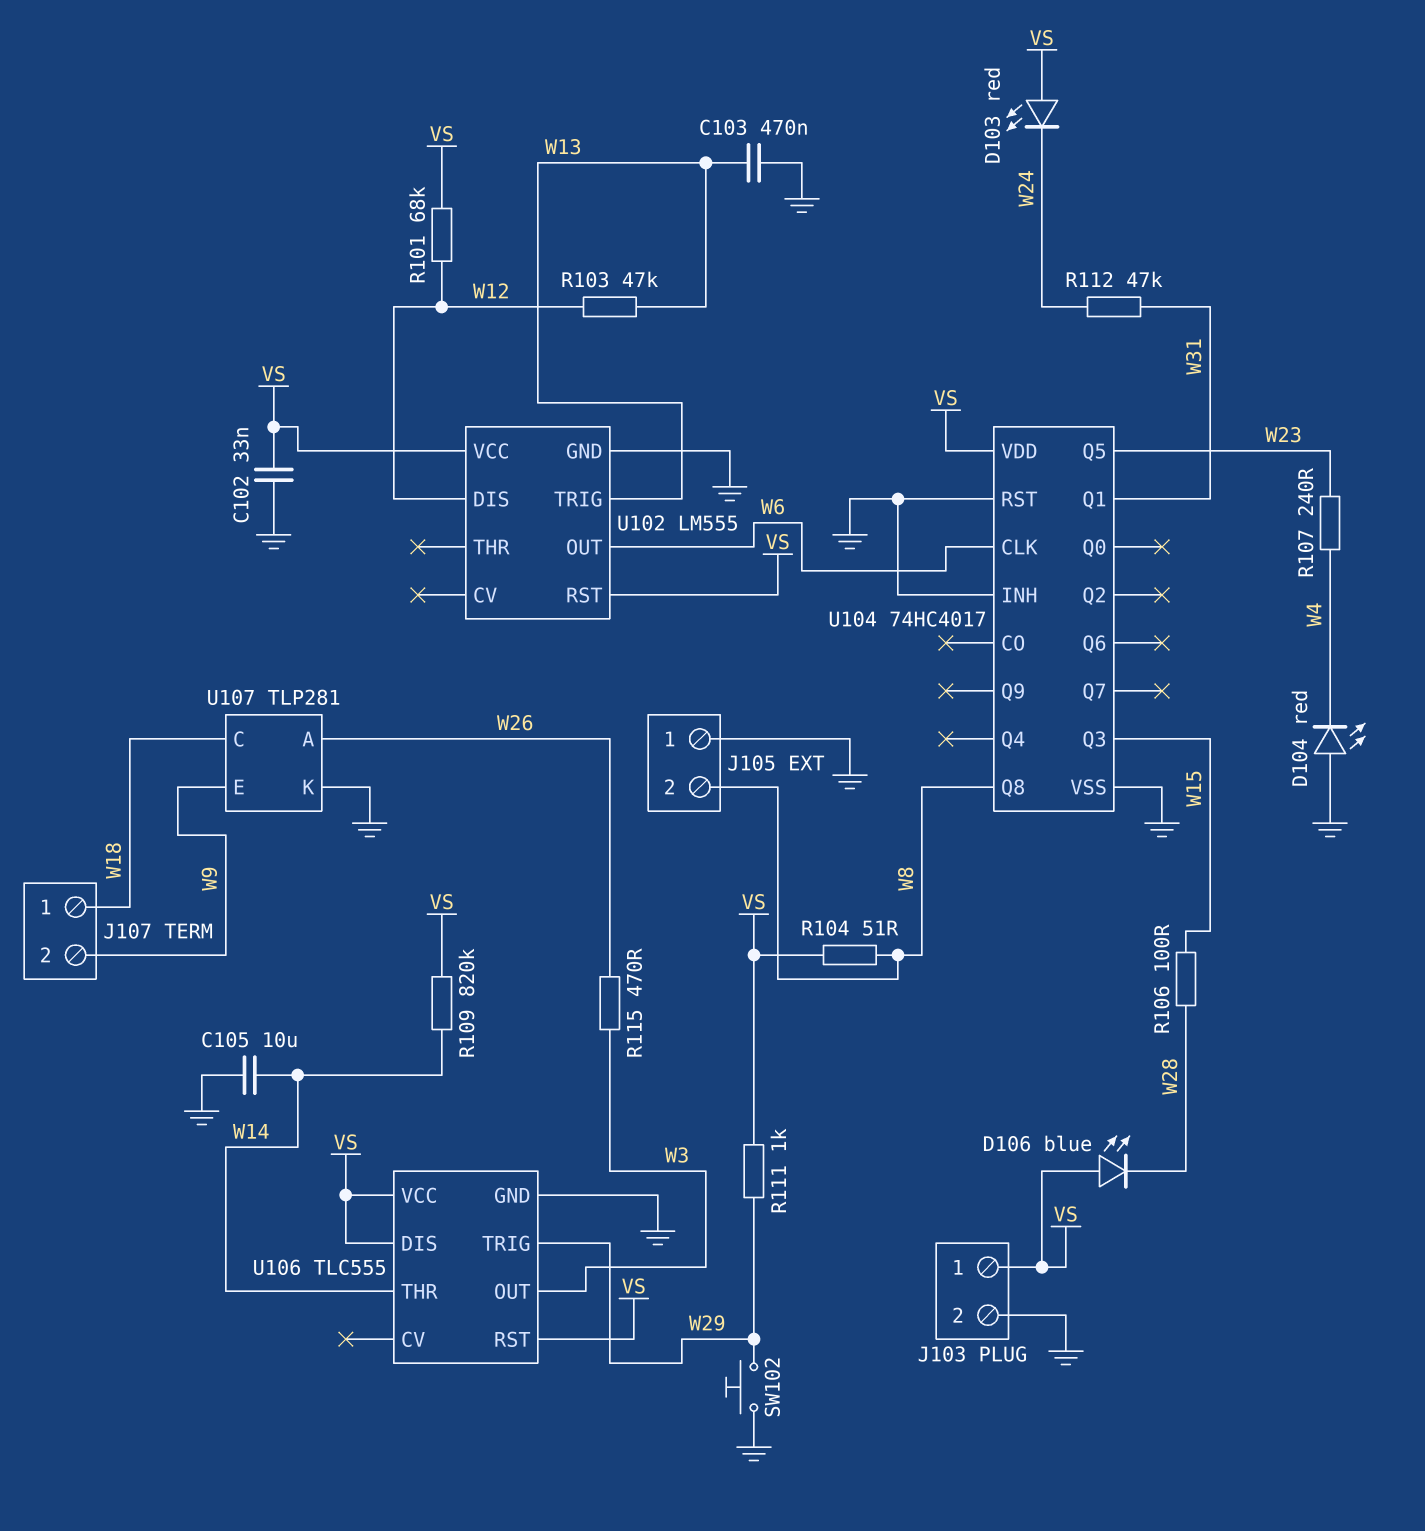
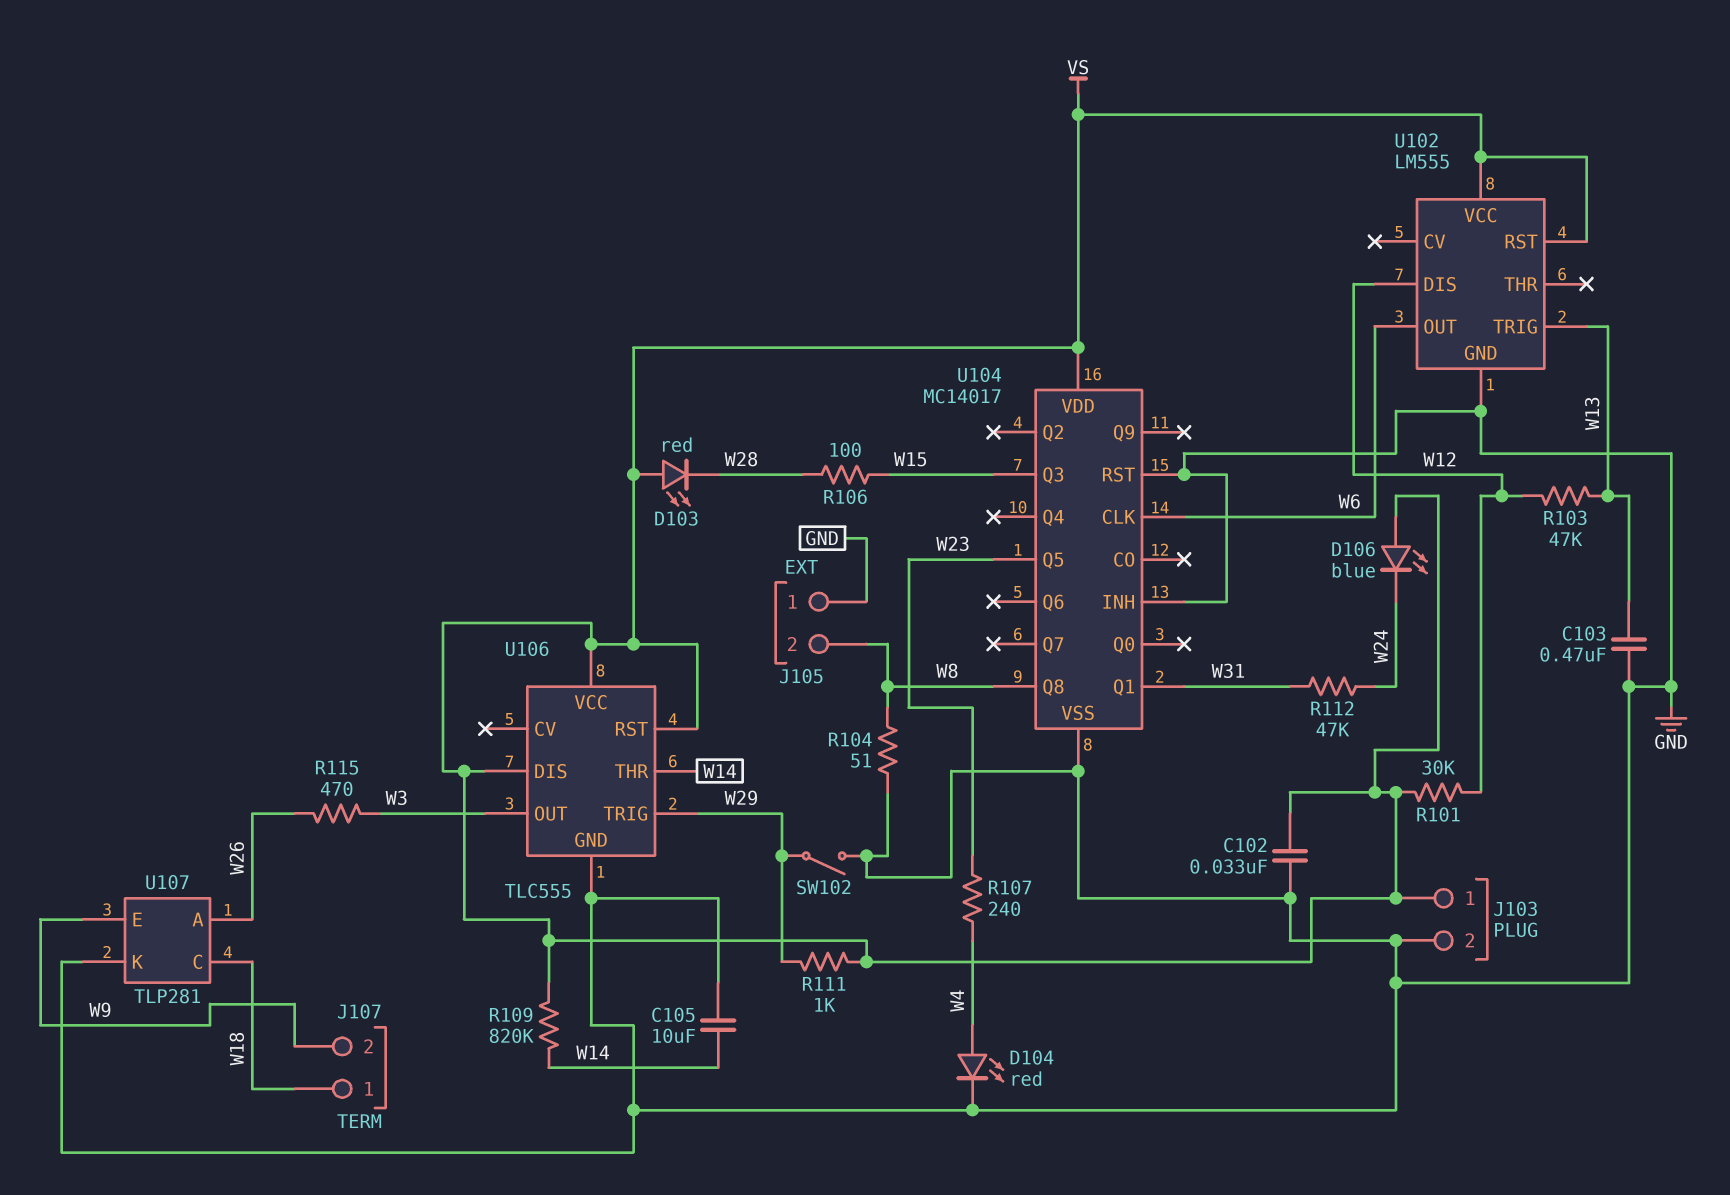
D103: LED red (A VS, K W24) -> LED red (A VS, K W28)
D104: LED red (A GND, K W4) -> LED red (A W4, K GND)
D106: LED blue (A VS, K W28) -> LED blue (A VS, K W24)
R101: 68k (VS, W12) -> 30k (VS, W12)
R104: 51 (VS, W8) -> 51 (GND, W8)
SW102: button (GND, W29) -> switch (GND, W29)
U104: 74HC4017 -> MC14017

